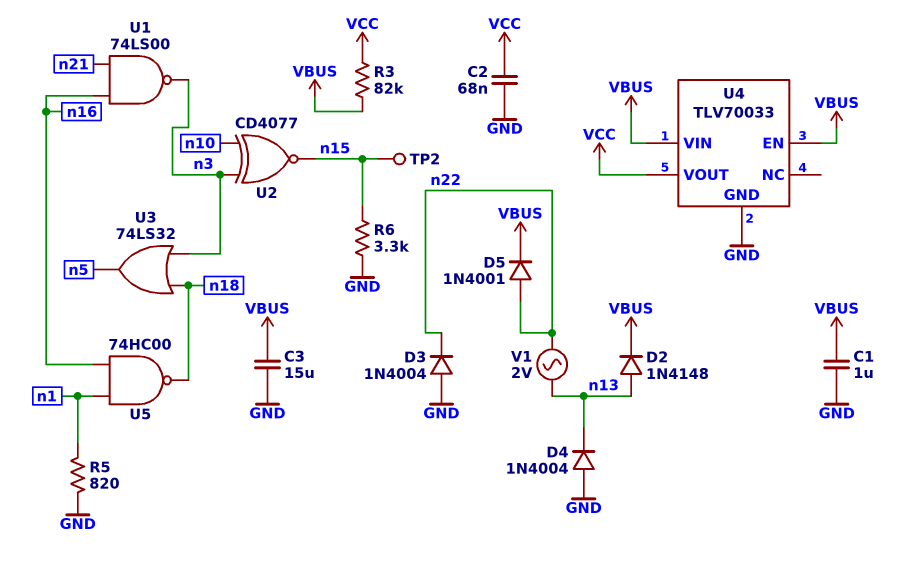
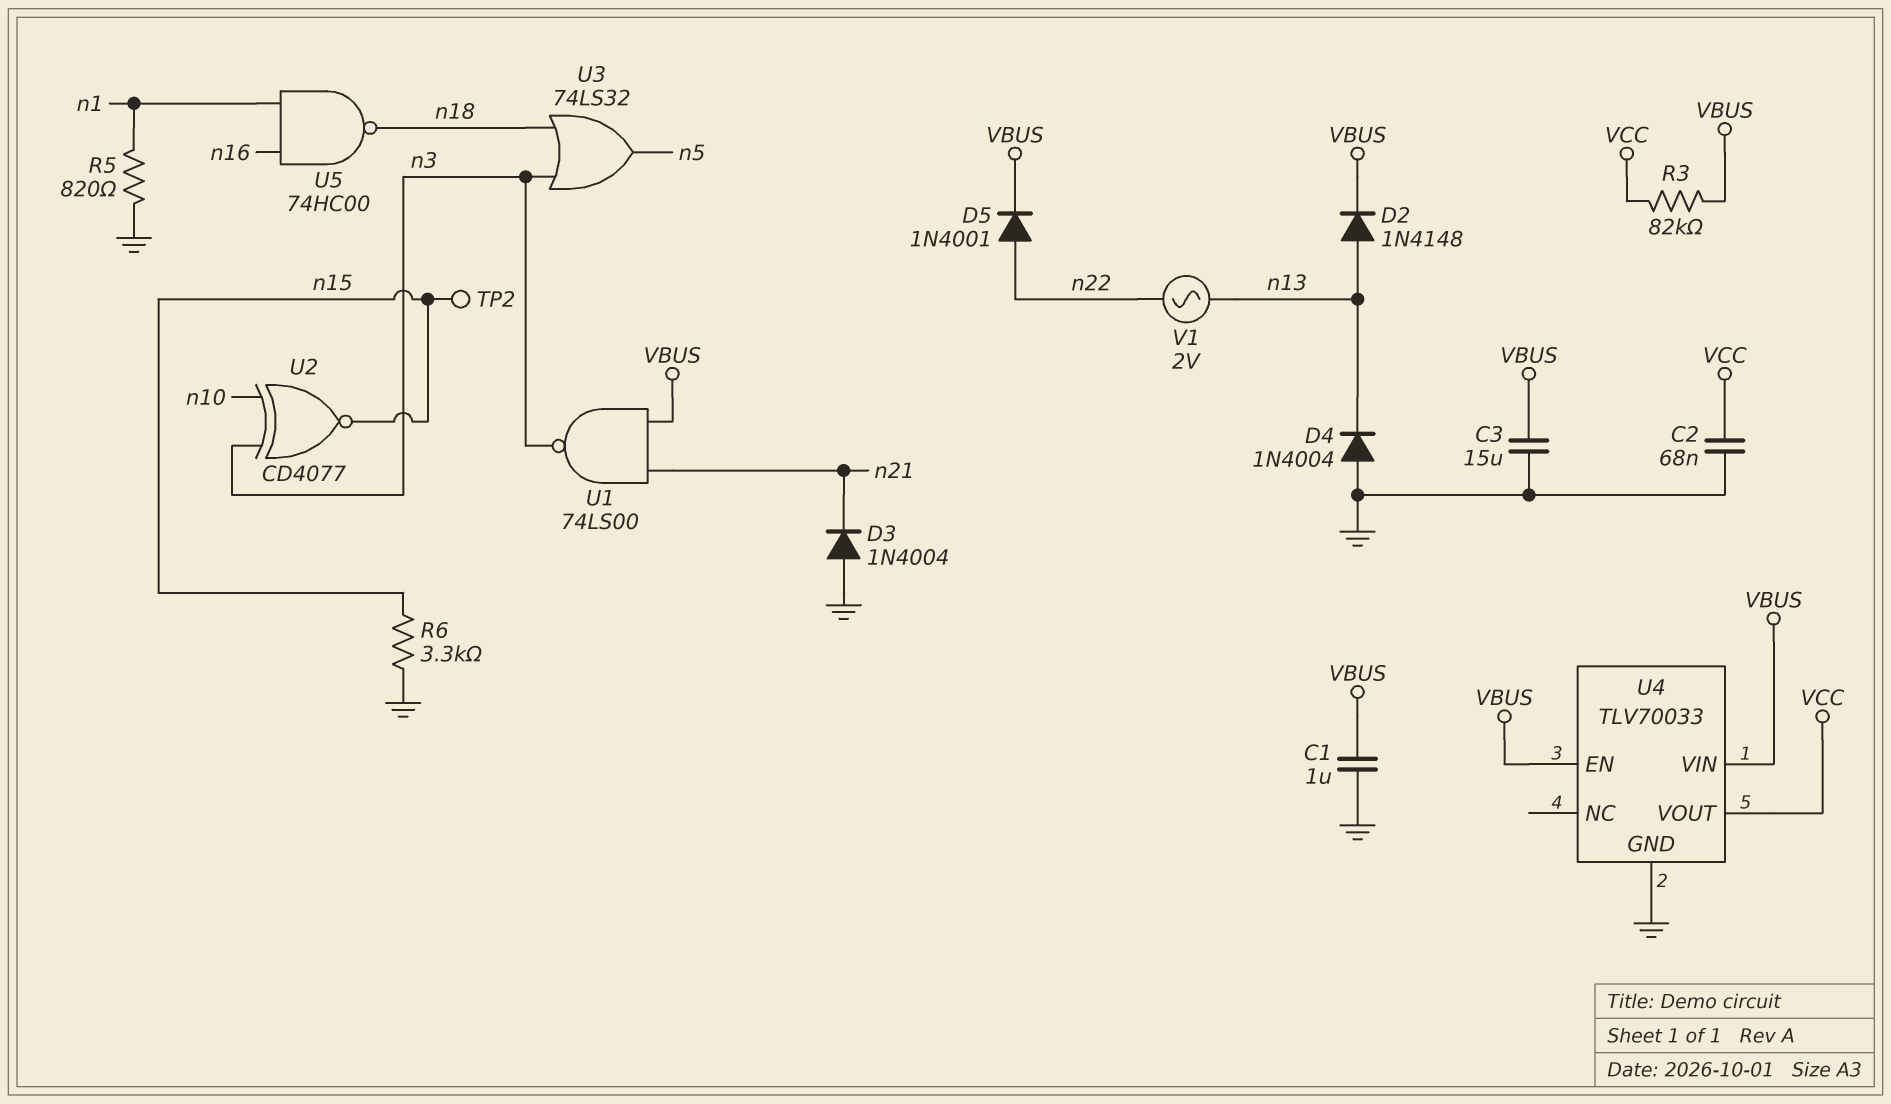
D3: diode 1N4004 (A GND, K n22) -> diode 1N4004 (A GND, K n21)
U1: NAND 74LS00 (in n16, in n21, out n3) -> NAND 74LS00 (in VBUS, in n21, out n3)

